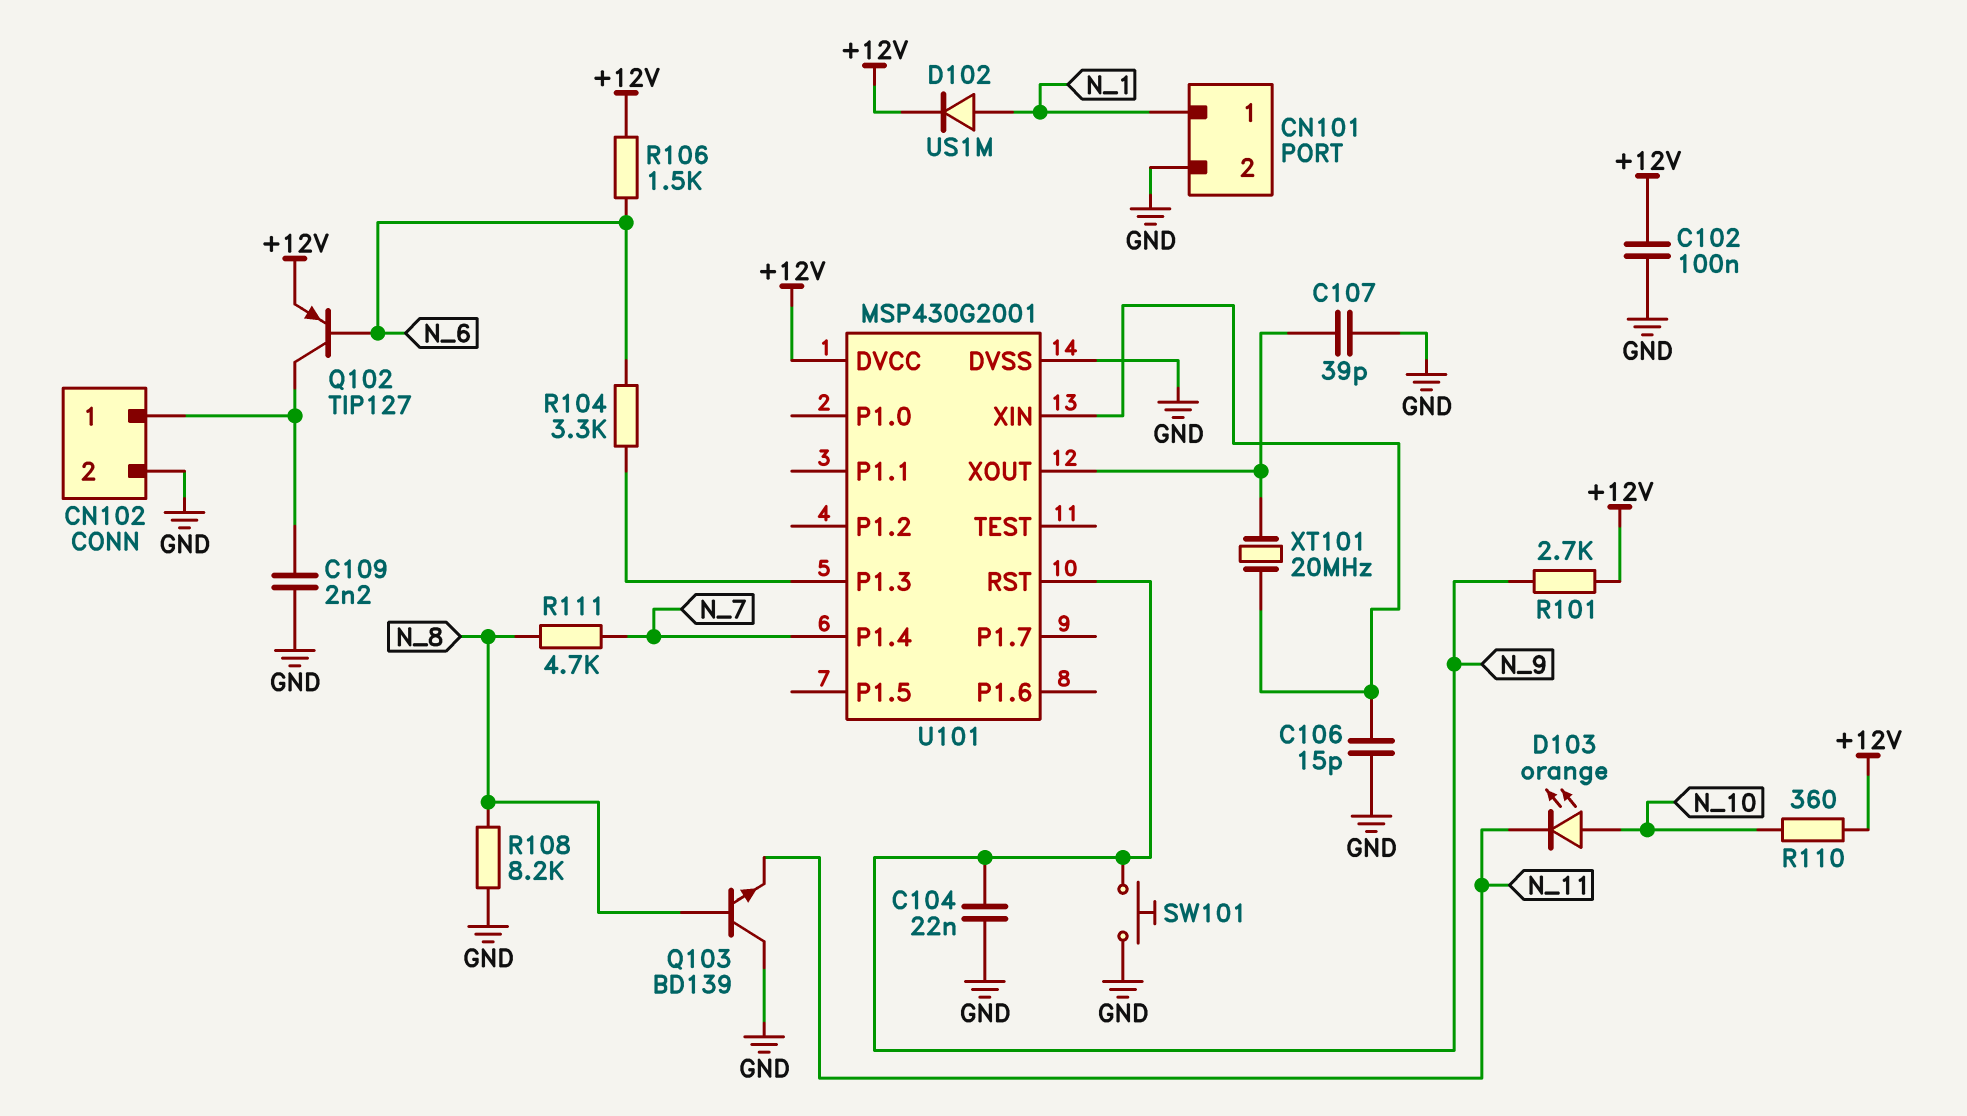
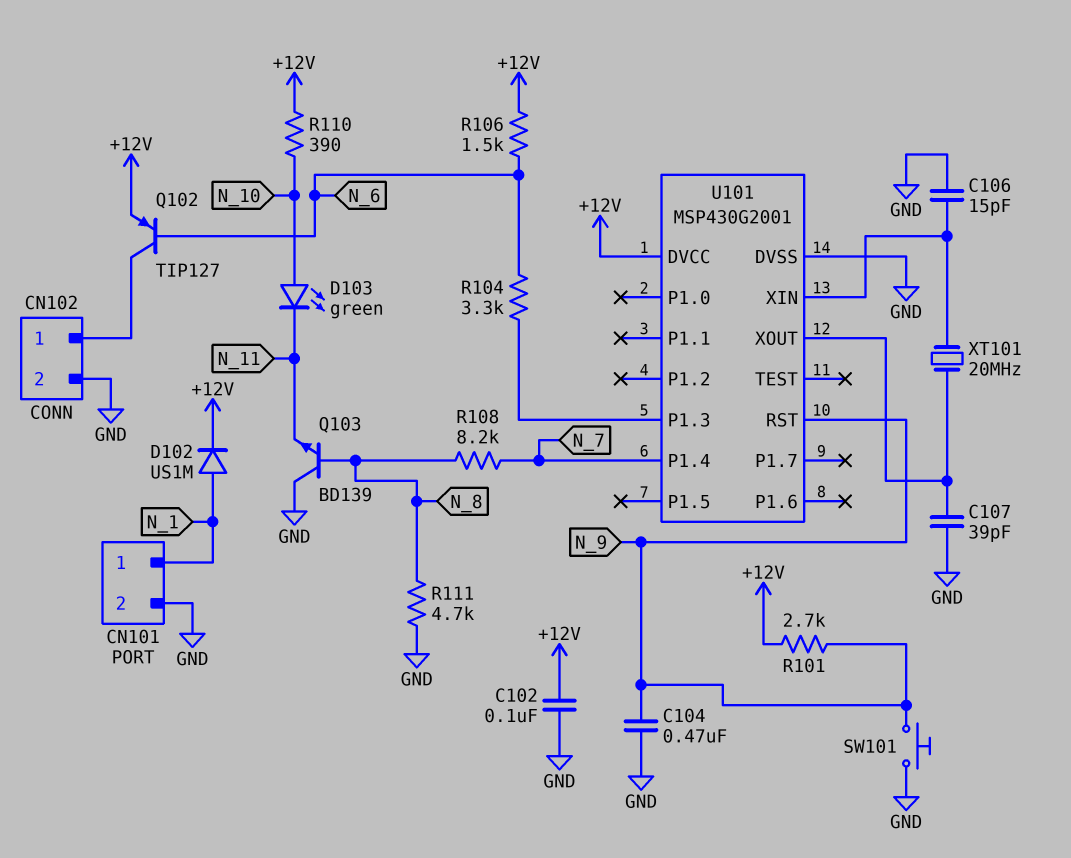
C104: 22nF (GND, N_9) -> 470nF (GND, N_9)
C109: 2.2nF (CN102/1, GND) -> none
D103: LED orange (A N_10, K N_11) -> LED green (A N_10, K N_11)
R108: 8.2k (GND, N_8) -> 8.2k (N_7, N_8)
R110: 360 (+12V, N_10) -> 390 (+12V, N_10)
R111: 4.7k (N_7, N_8) -> 4.7k (GND, N_8)

